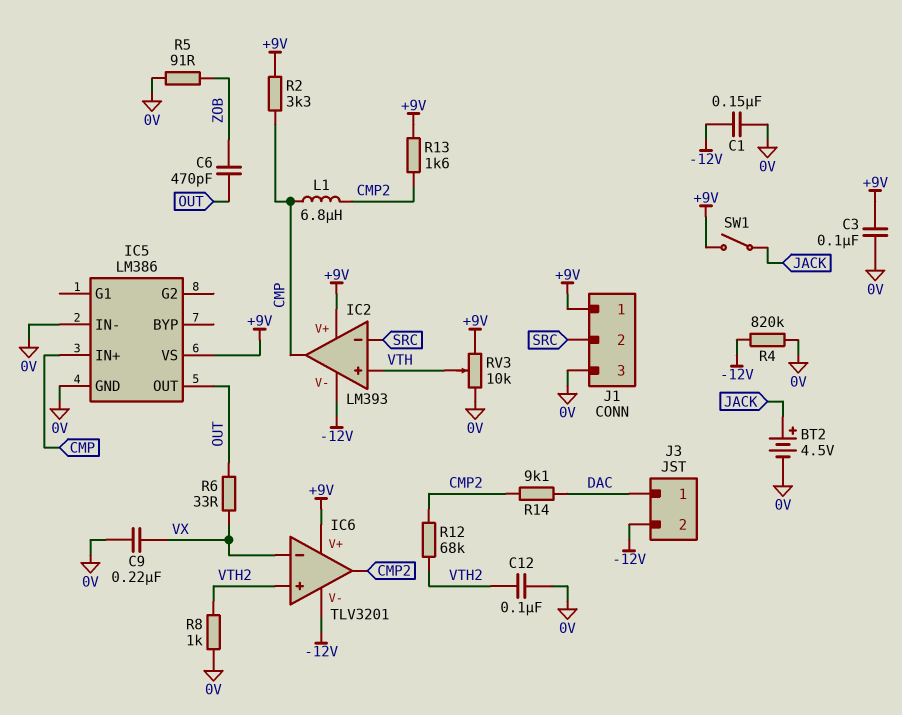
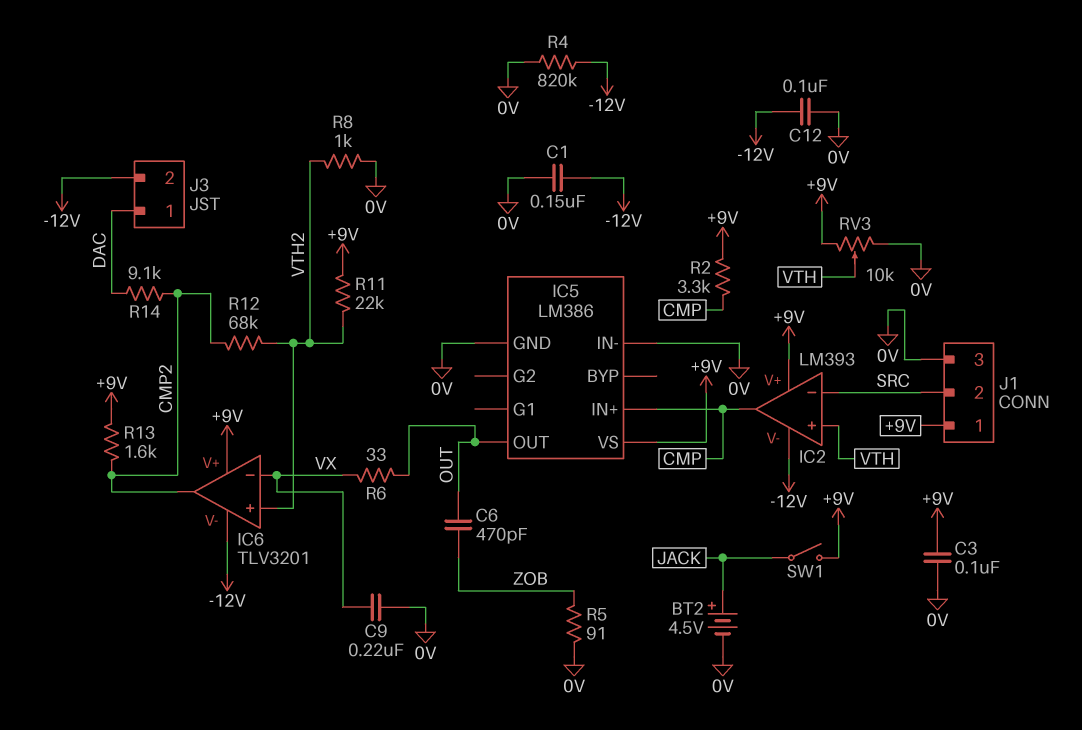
C12: 100nF (0V, VTH2) -> 100nF (-12V, 0V)
L1: 6.8uH (CMP, CMP2) -> none
R11: none -> 22k (+9V, VTH2)

